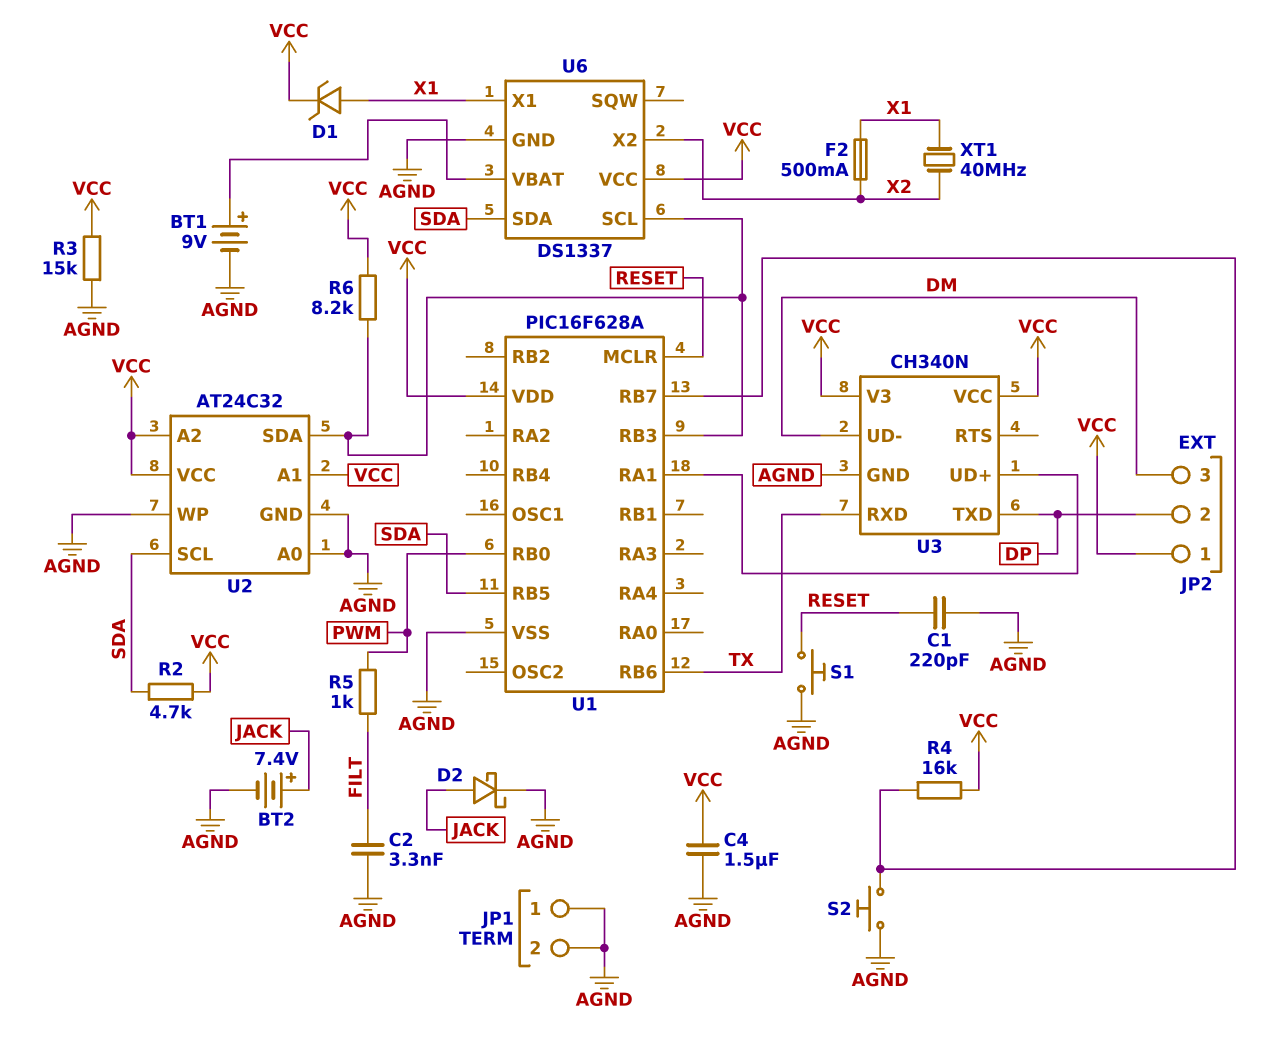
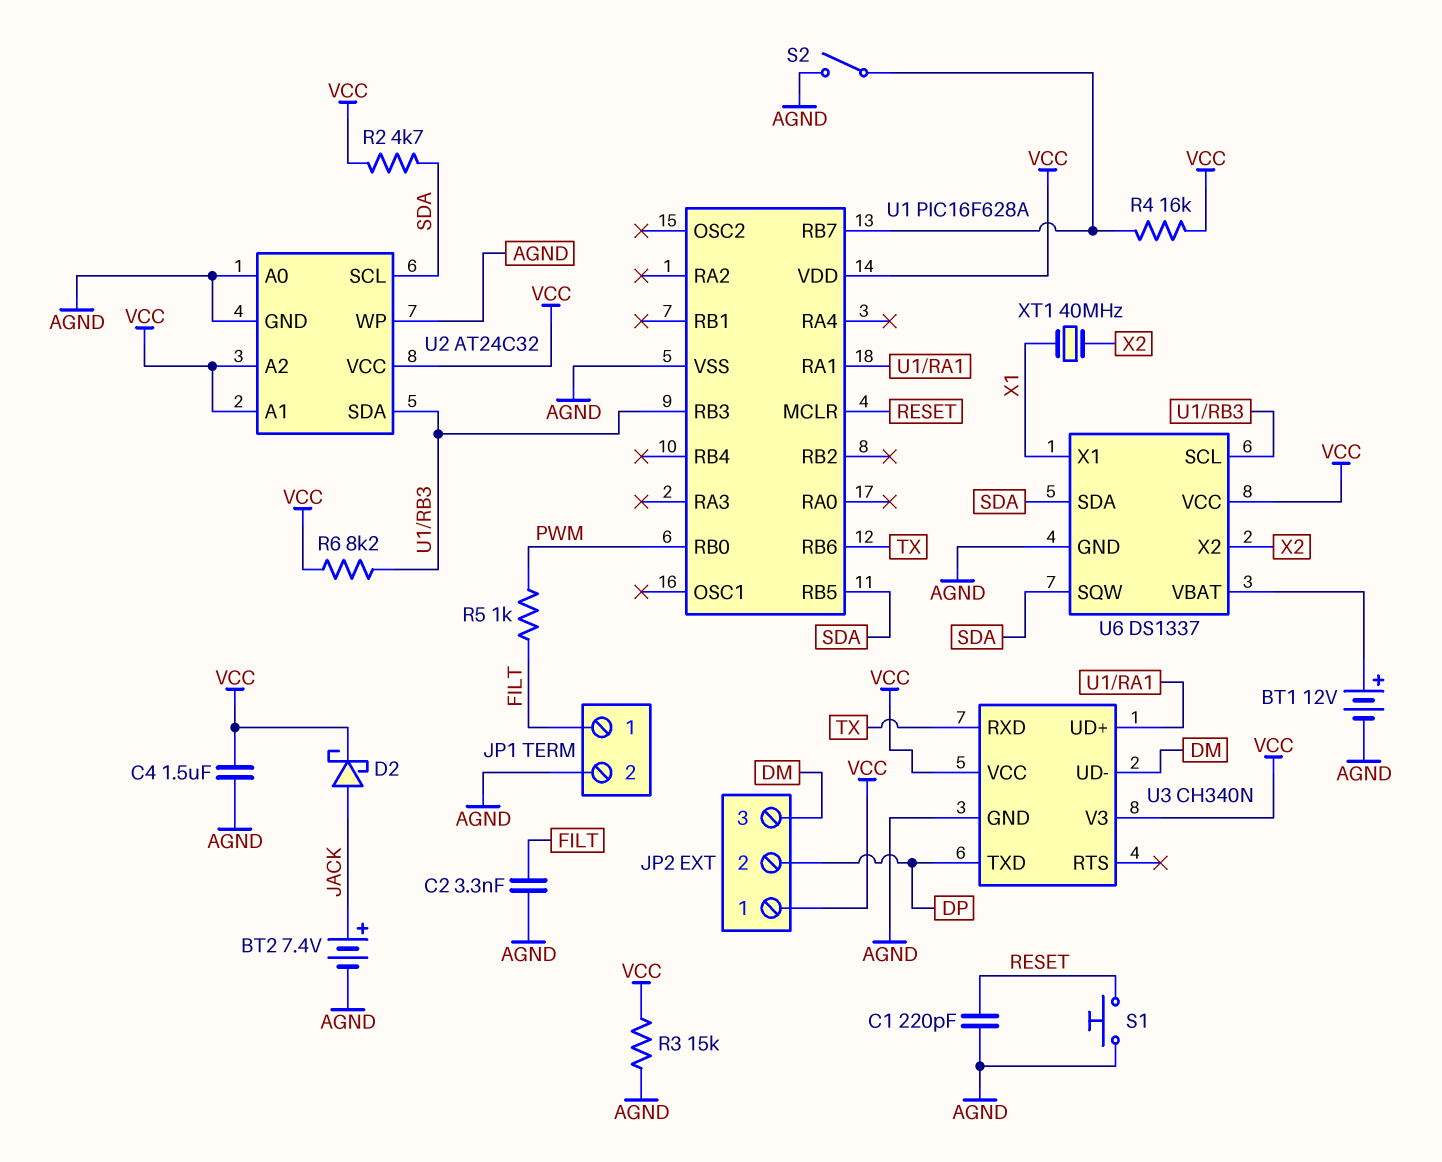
BT1: 9V (plus U6/VBAT, minus AGND) -> 12V (plus U6/VBAT, minus AGND)
D1: zener (A X1, K VCC) -> none
D2: schottky (A JACK, K AGND) -> schottky (A JACK, K VCC)
F2: 500mA (X1, X2) -> none
JP1 pin 1: AGND -> FILT
S2: button (AGND, U1/RB7) -> switch (AGND, U1/RB7)
U6 pin SQW: none -> SDA

